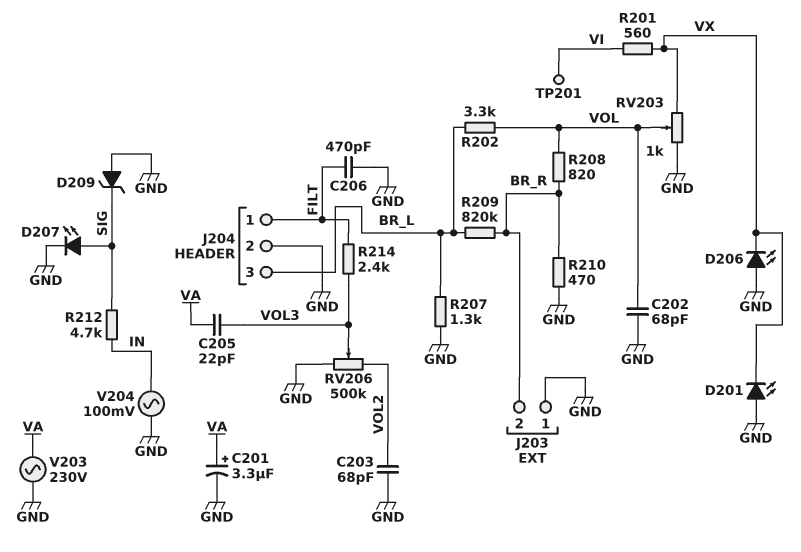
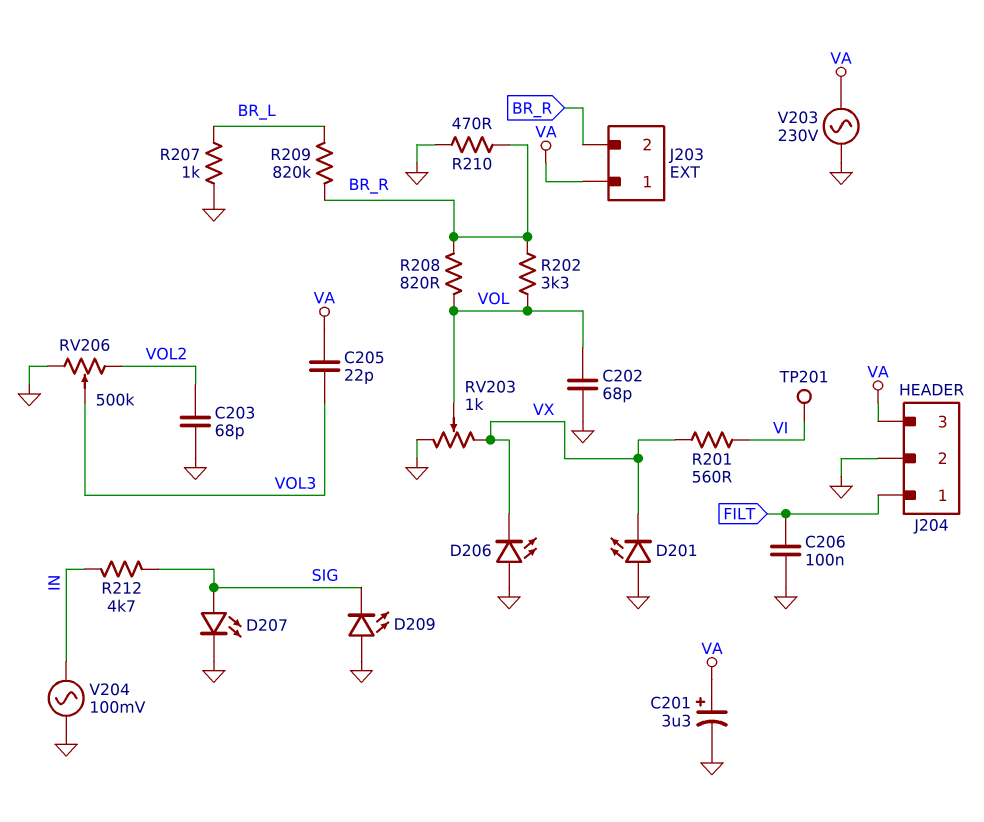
C206: 470pF (FILT, GND) -> 100nF (FILT, GND)
D209: zener (A GND, K SIG) -> LED (A GND, K SIG)
J203 pin 1: GND -> VA
J204 pin 3: BR_L -> VA
R202: 3.3k (BR_L, VOL) -> 3.3k (BR_R, VOL)
R207: 1.3k (BR_L, GND) -> 1k (BR_L, GND)
R214: 2.4k (FILT, VOL3) -> none

